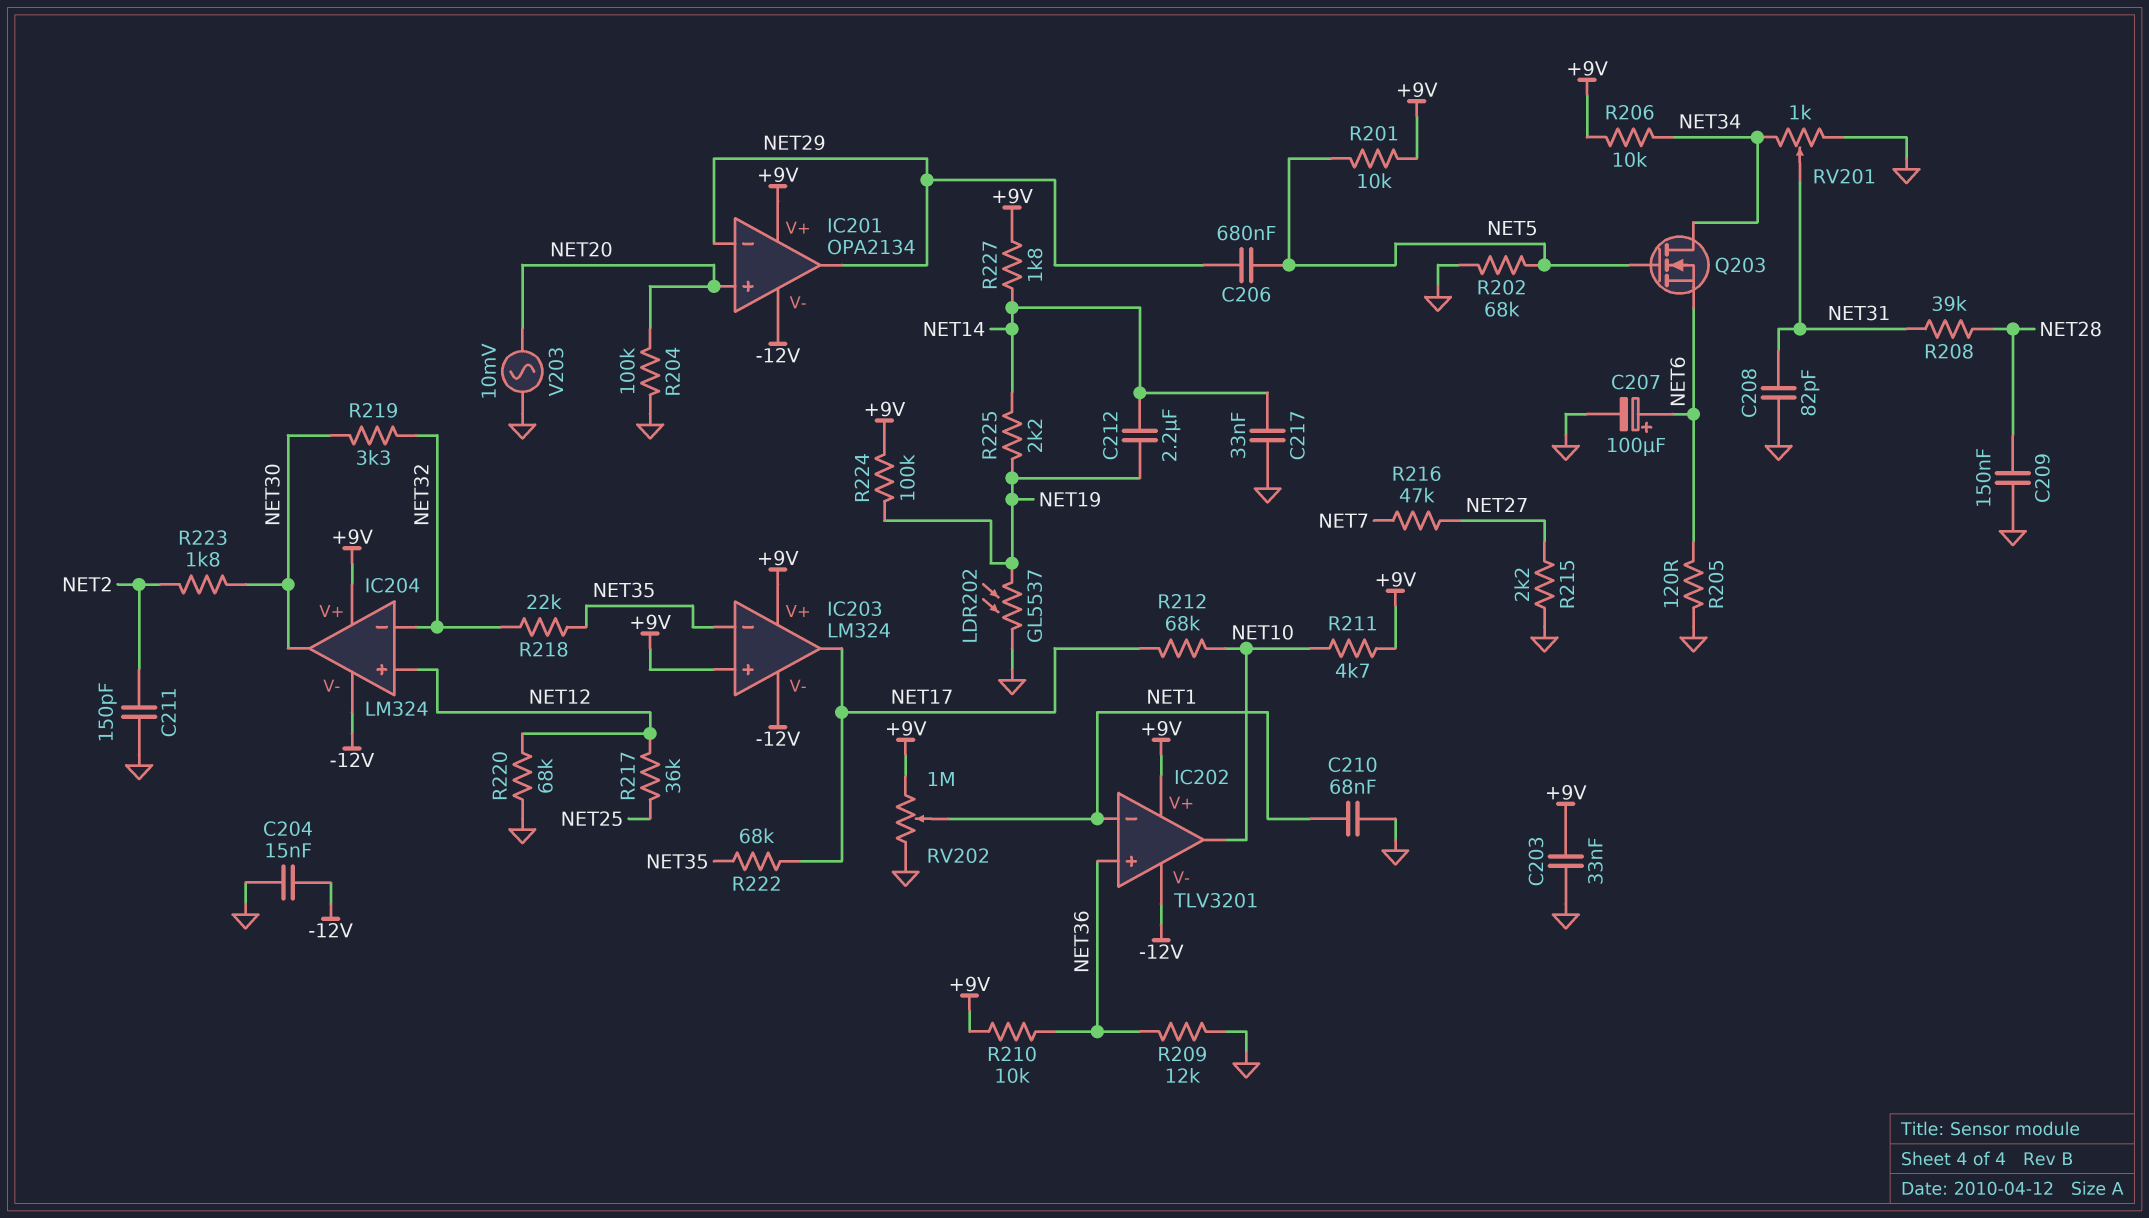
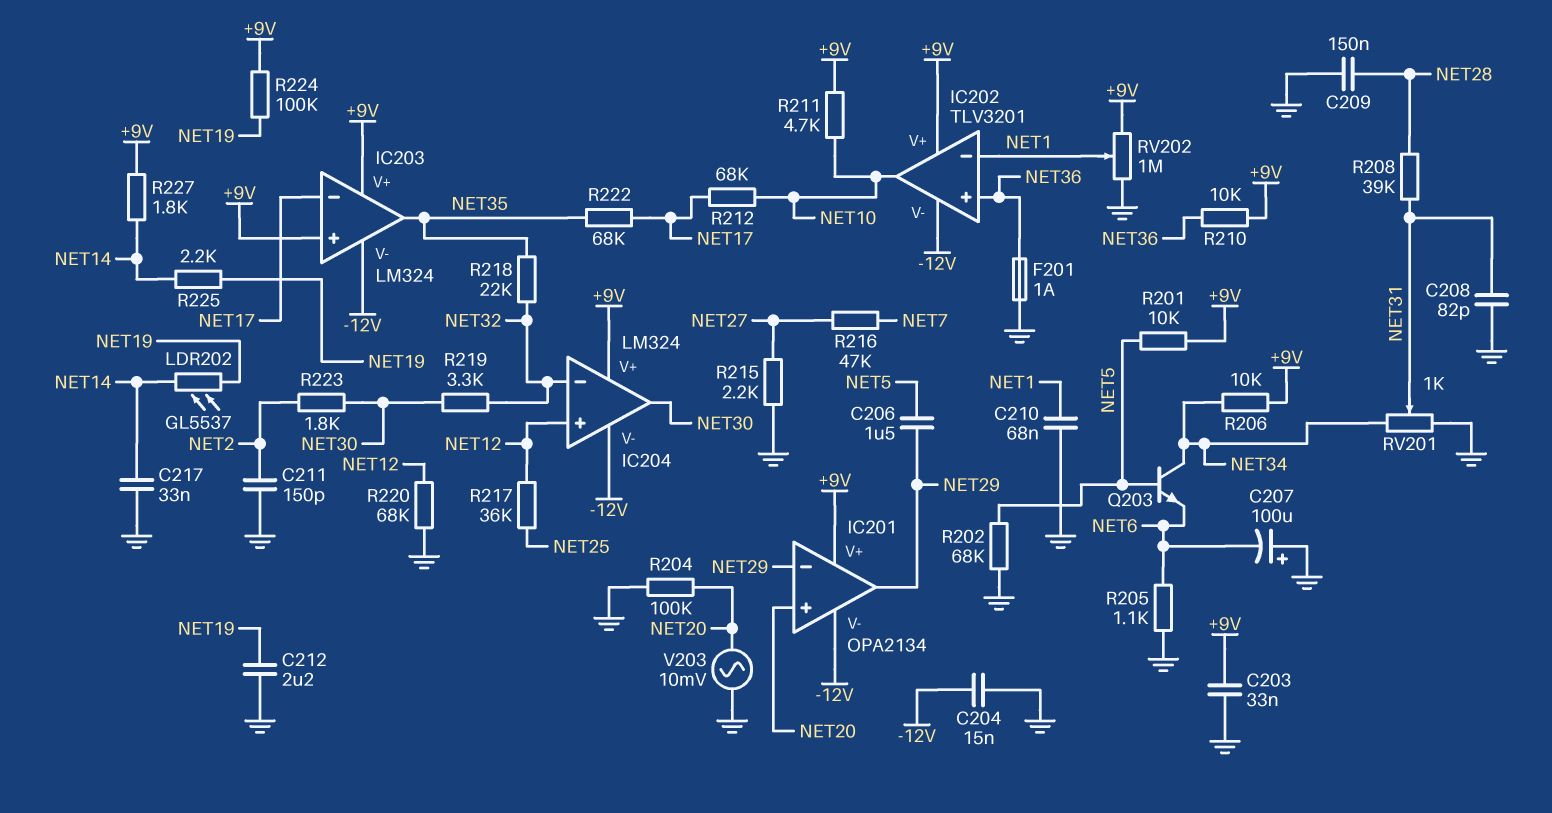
C206: 680nF (NET5, NET29) -> 1.5uF (NET5, NET29)
C207: 100uF (plus NET6, minus GND) -> 100uF (plus GND, minus NET6)
C212: 2.2uF (NET14, NET19) -> 2.2uF (GND, NET19)
F201: none -> 1A (GND, NET36)
IC203 pin in-: NET35 -> NET17
IC203 pin out: NET17 -> NET35
LDR202: GL5537 (GND, NET19) -> GL5537 (NET14, NET19)
Q203: NMOS (G NET5, D NET34, S NET6) -> NPN (B NET5, C NET34, E NET6)
R205: 120 (GND, NET6) -> 1.1k (GND, NET6)
R209: 12k (GND, NET36) -> none

